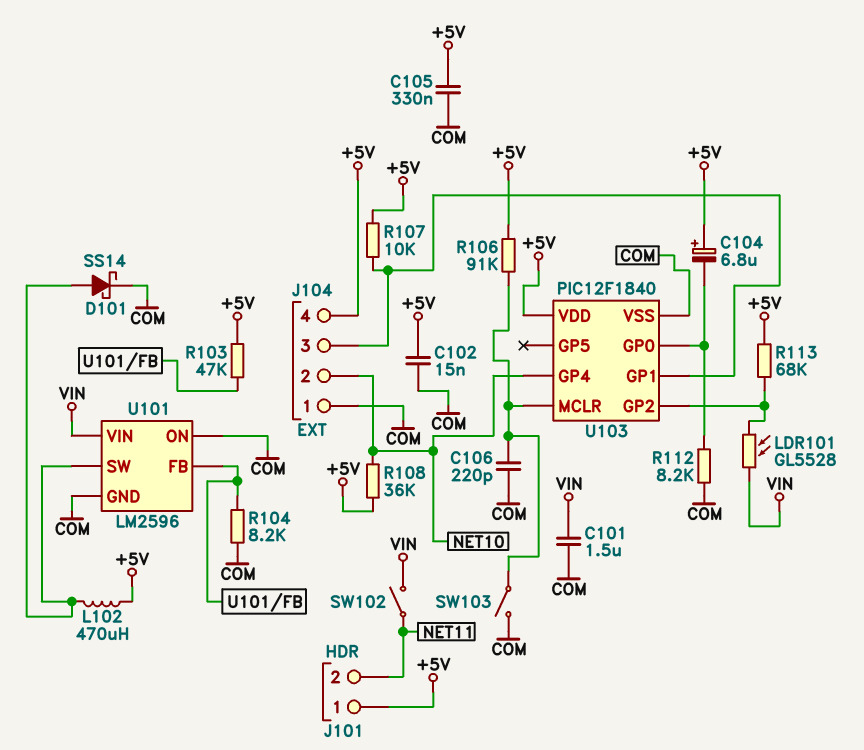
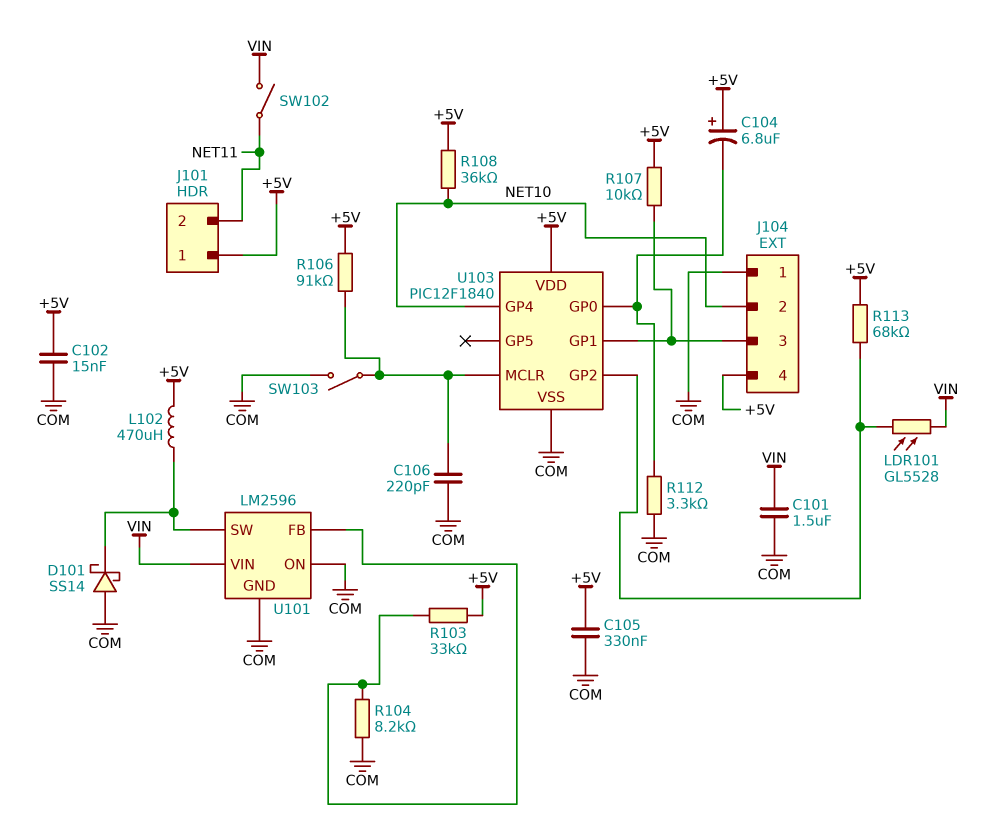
D101: schottky SS14 (A U101/SW, K COM) -> schottky SS14 (A COM, K U101/SW)
R103: 47k (+5V, U101/FB) -> 33k (+5V, U101/FB)
R112: 8.2k (COM, U103/GP0) -> 3.3k (COM, U103/GP0)

